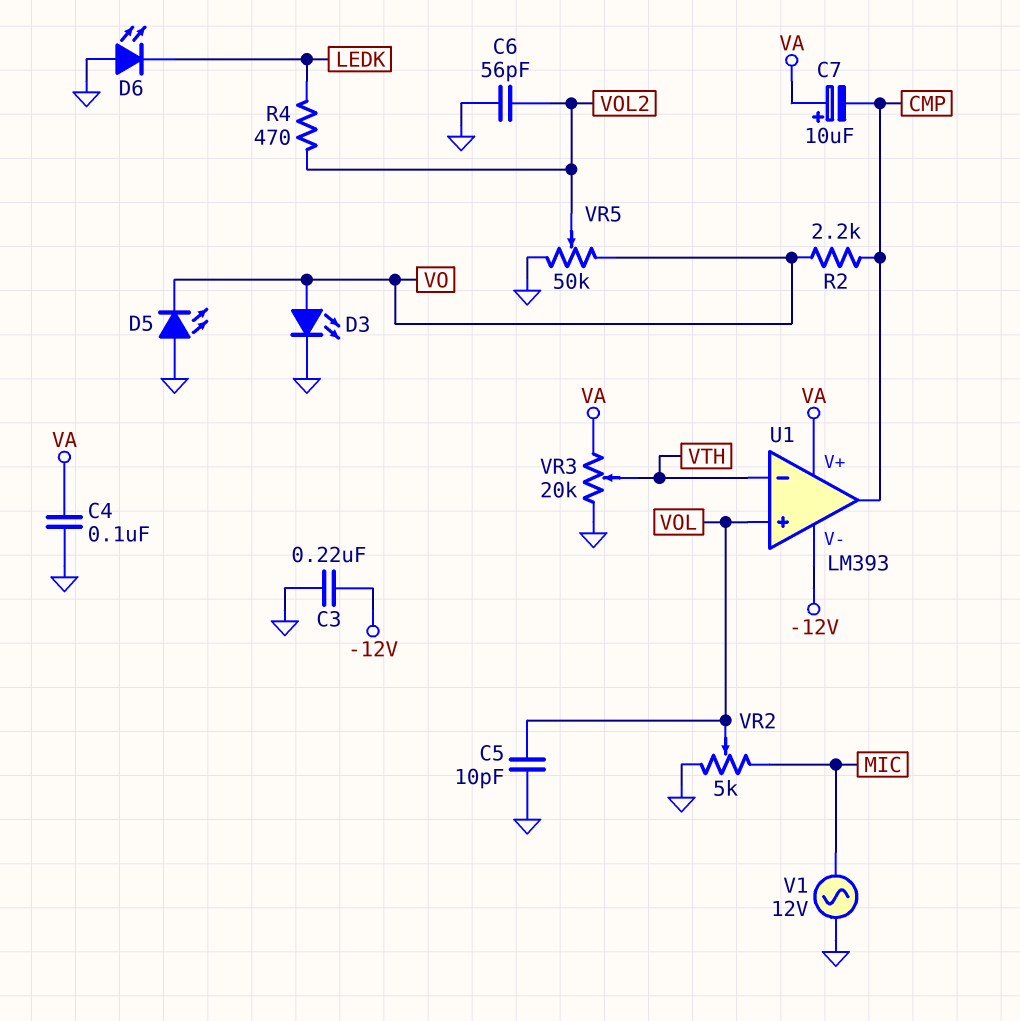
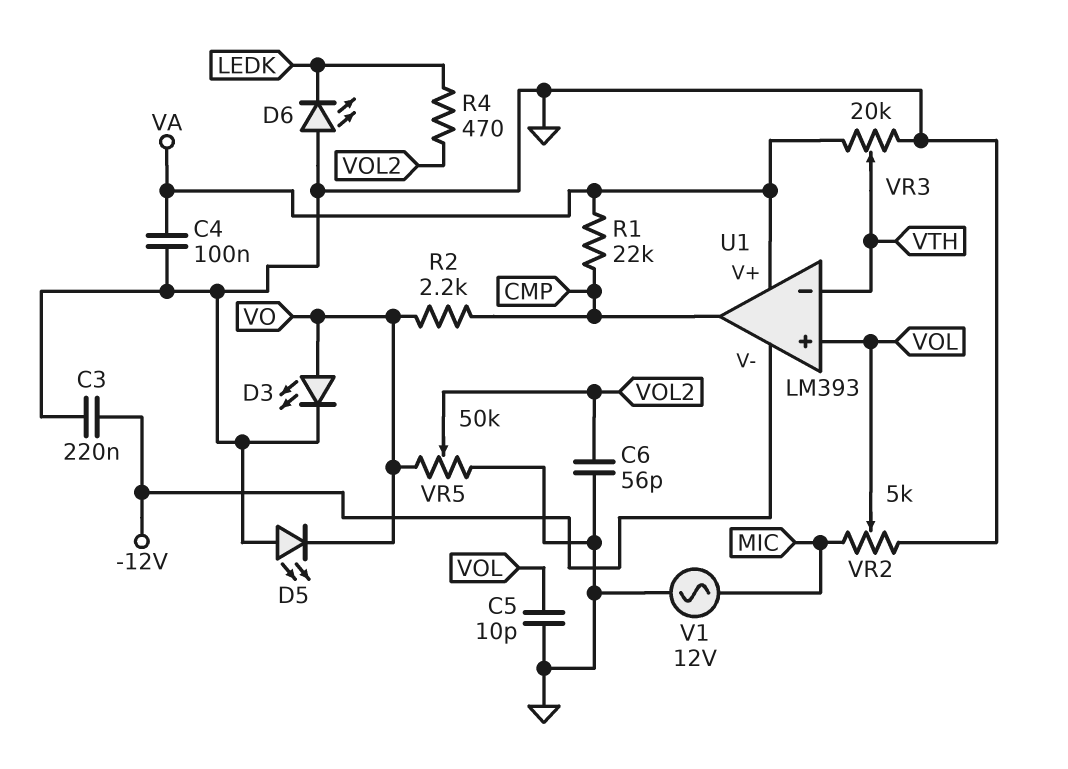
C7: 10uF (plus VA, minus CMP) -> none
R1: none -> 22k (CMP, VA)

